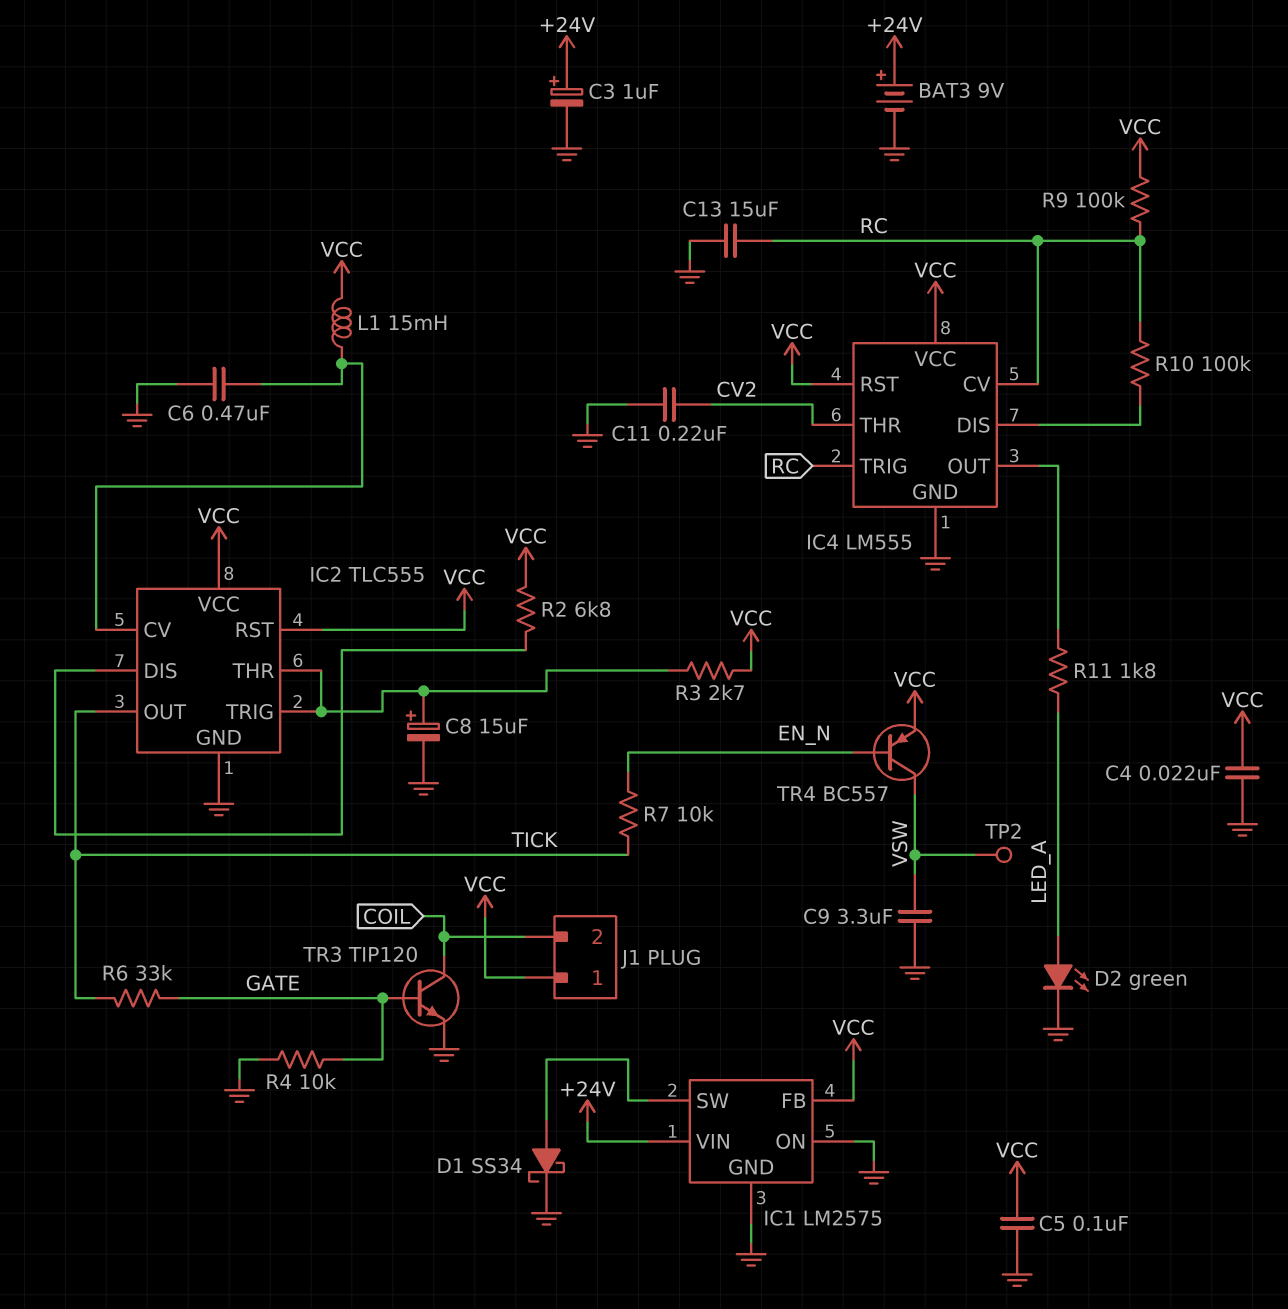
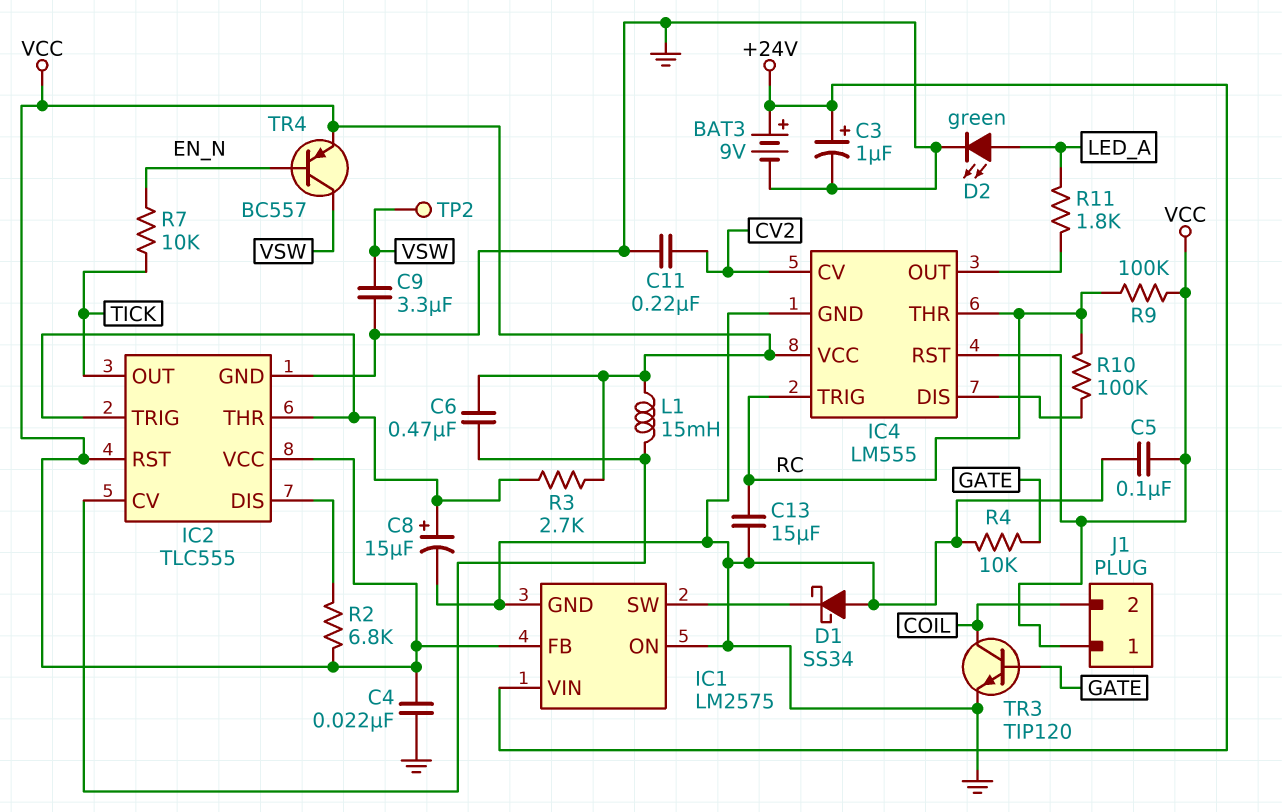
C6: 470nF (GND, IC2/CV) -> 470nF (IC2/CV, VCC)
D1: schottky SS34 (A IC1/SW, K GND) -> schottky SS34 (A GND, K IC1/SW)
IC4 pin CV: RC -> CV2
IC4 pin THR: CV2 -> RC
R6: 33k (GATE, TICK) -> none

